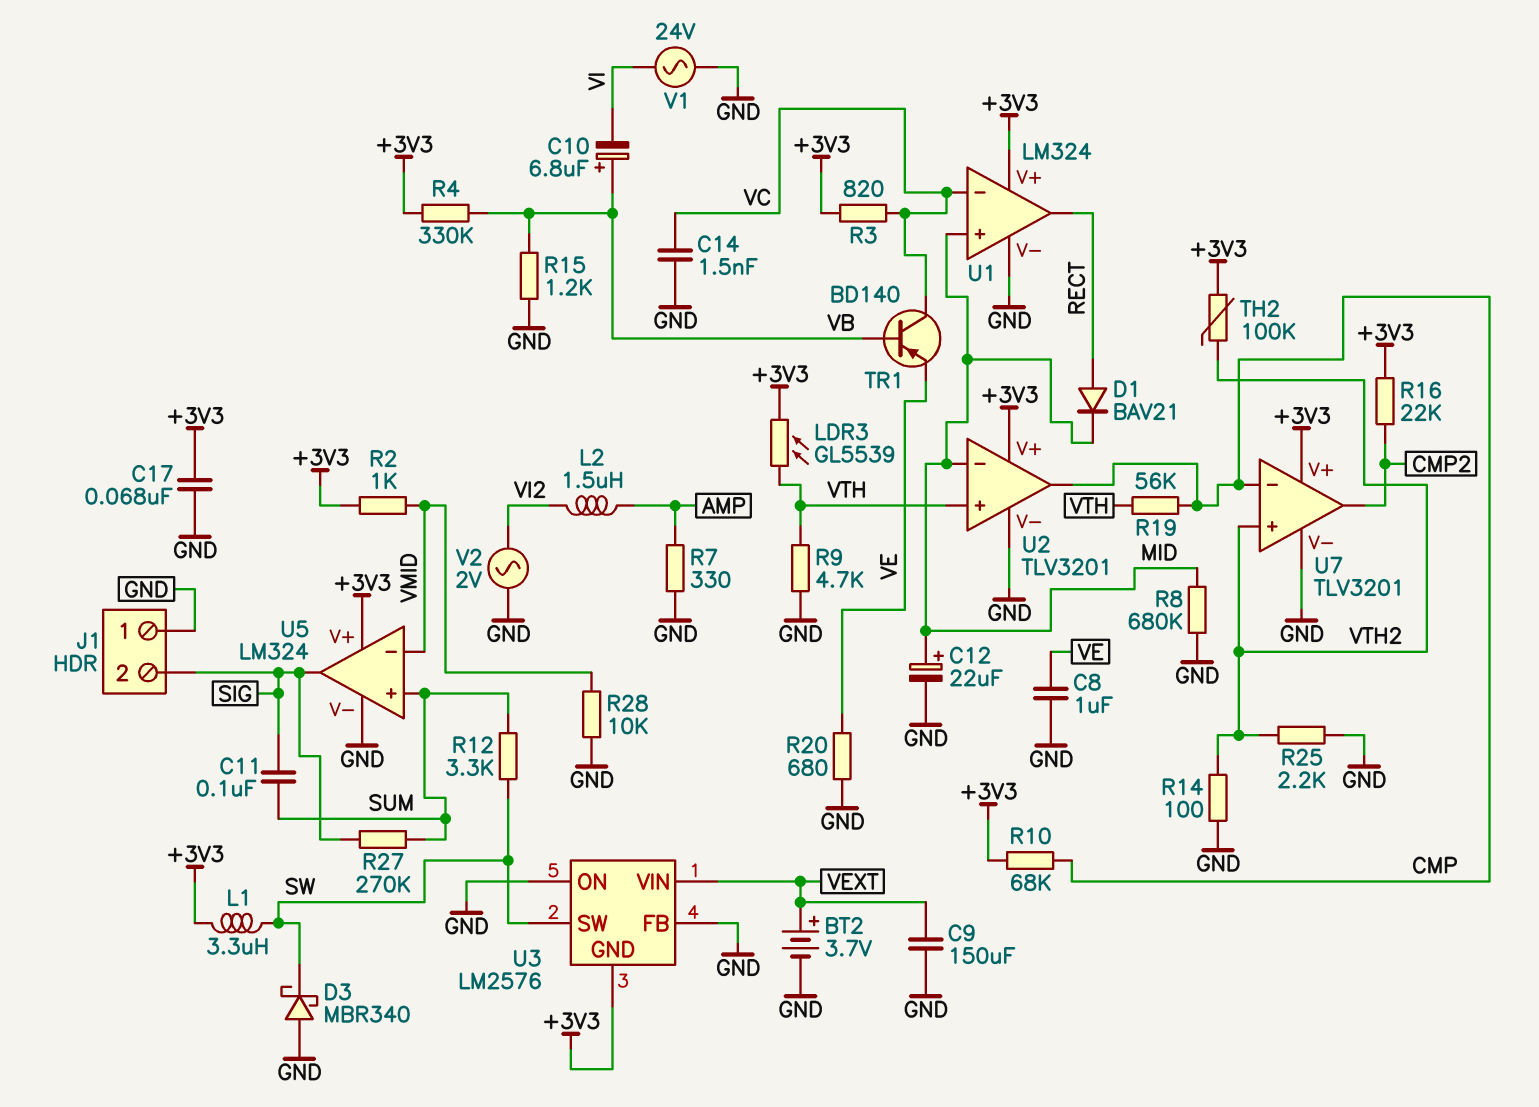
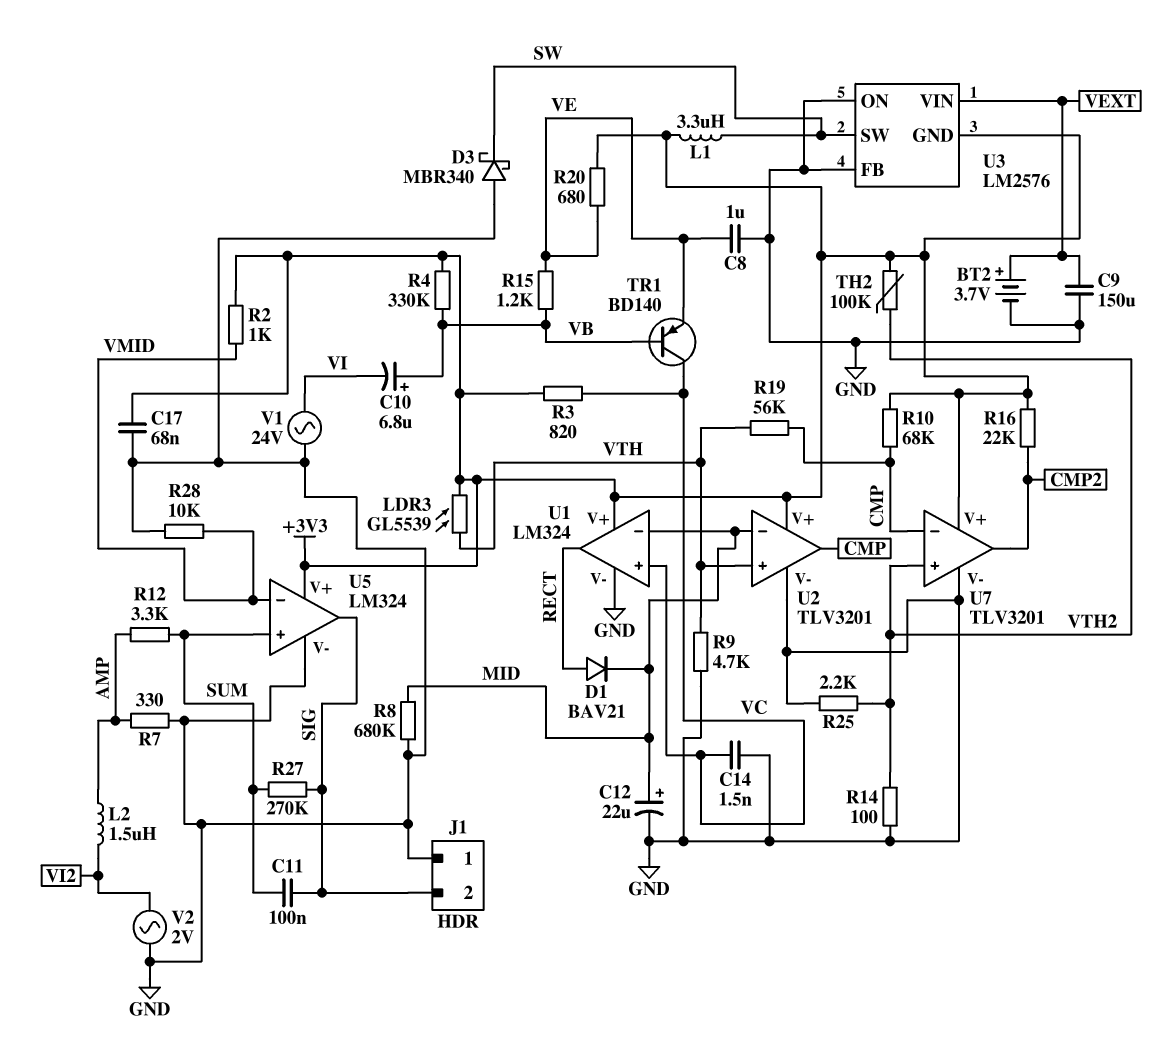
R12: 3.3k (SUM, SW) -> 3.3k (AMP, SUM)
R15: 1.2k (GND, VB) -> 1.2k (VB, VE)
R20: 680 (GND, VE) -> 680 (+3V3, VE)
U1 pin in+: MID -> VC
U1 pin in-: VC -> MID

